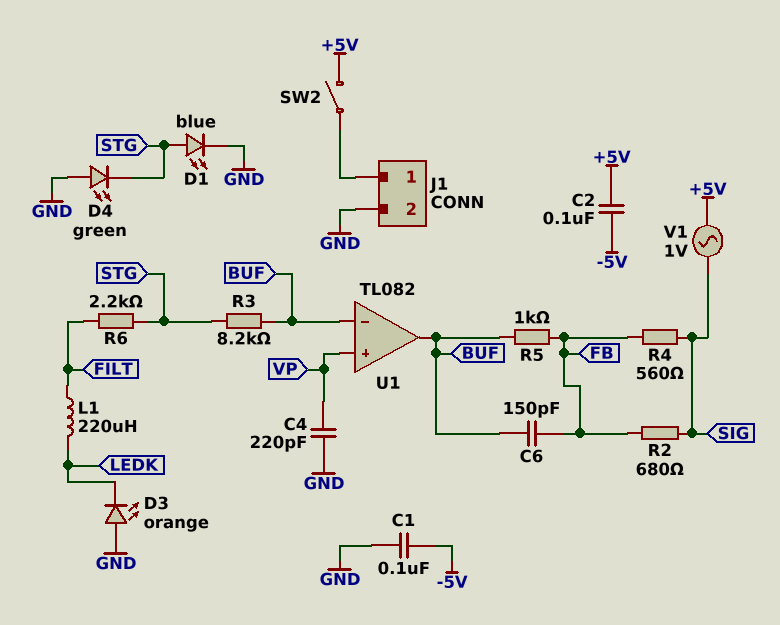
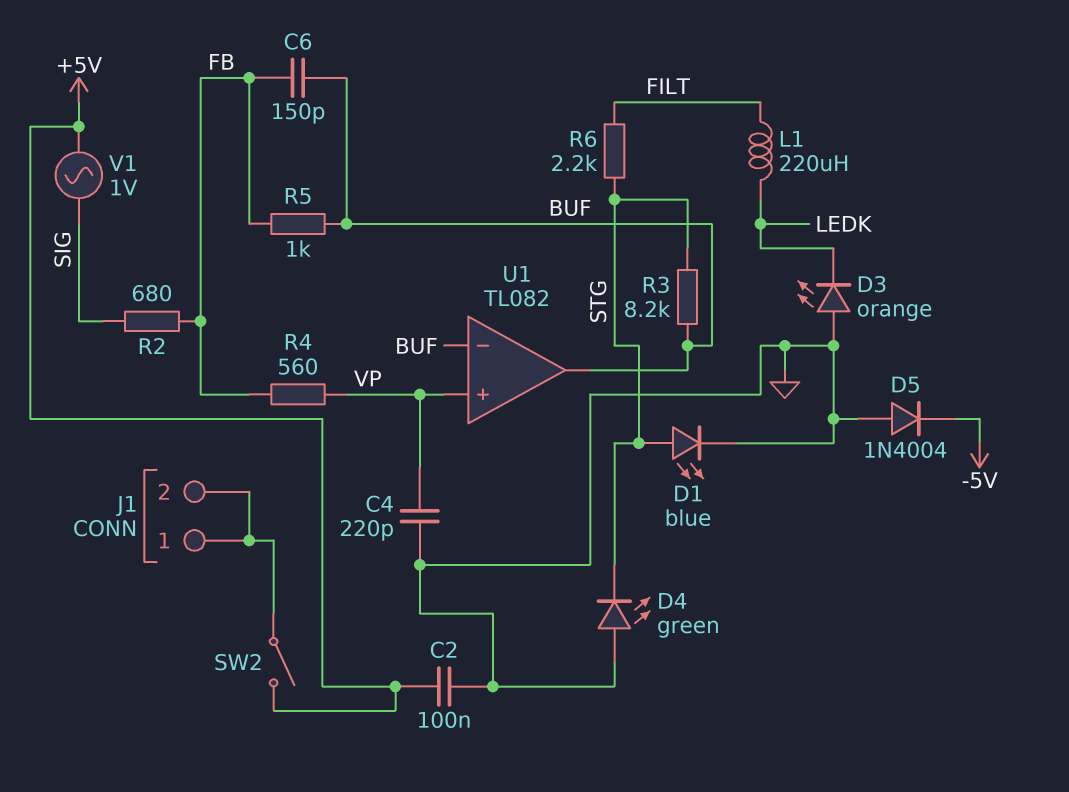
C1: 100nF (-5V, GND) -> none
C2: 100nF (+5V, -5V) -> 100nF (+5V, GND)
D5: none -> diode 1N4004 (A GND, K -5V)
J1 pin 2: GND -> J1/1
R4: 560 (FB, SIG) -> 560 (FB, VP)

